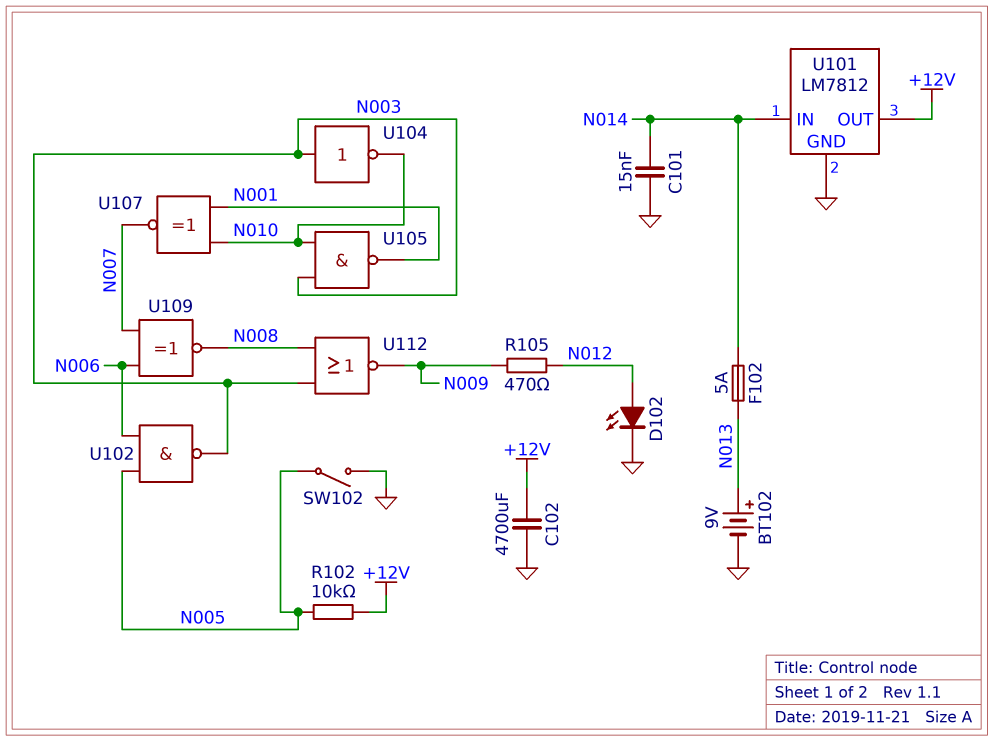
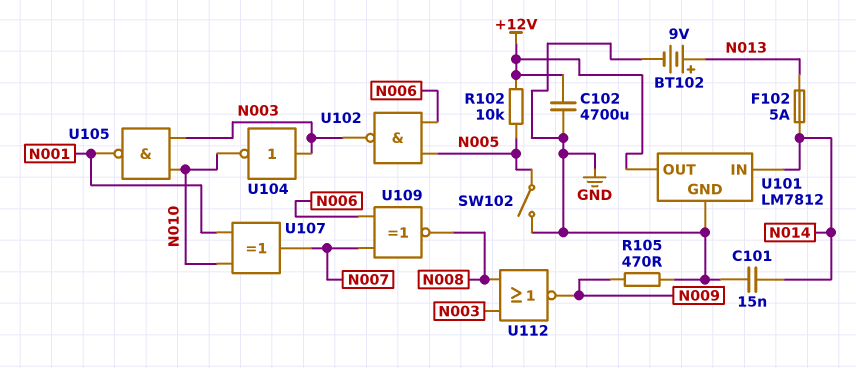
D102: LED (A N012, K GND) -> none
R105: 470 (N009, N012) -> 470 (GND, N009)
U107: XNOR (in N001, in N010, out N007) -> XOR (in N001, in N010, out N007)

